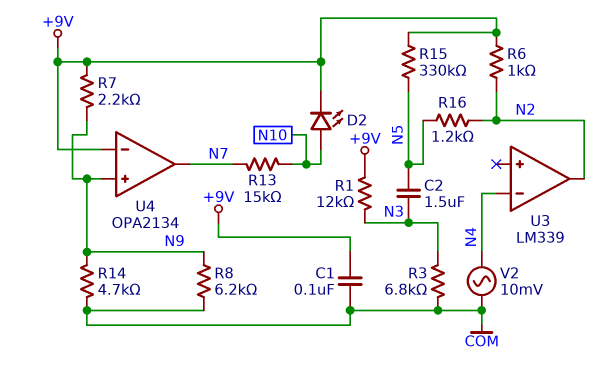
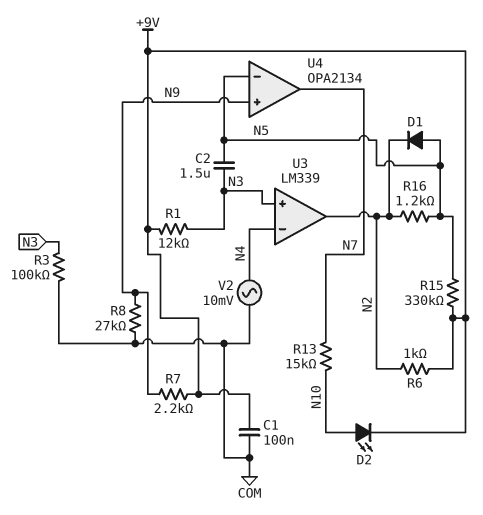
D1: none -> diode (A N5, K N2)
R3: 6.8k (COM, N3) -> 100k (COM, N3)
R8: 6.2k (COM, N9) -> 27k (COM, N9)
R14: 4.7k (COM, N9) -> none
U3 pin in+: none -> N3
U4 pin in-: +9V -> N5

